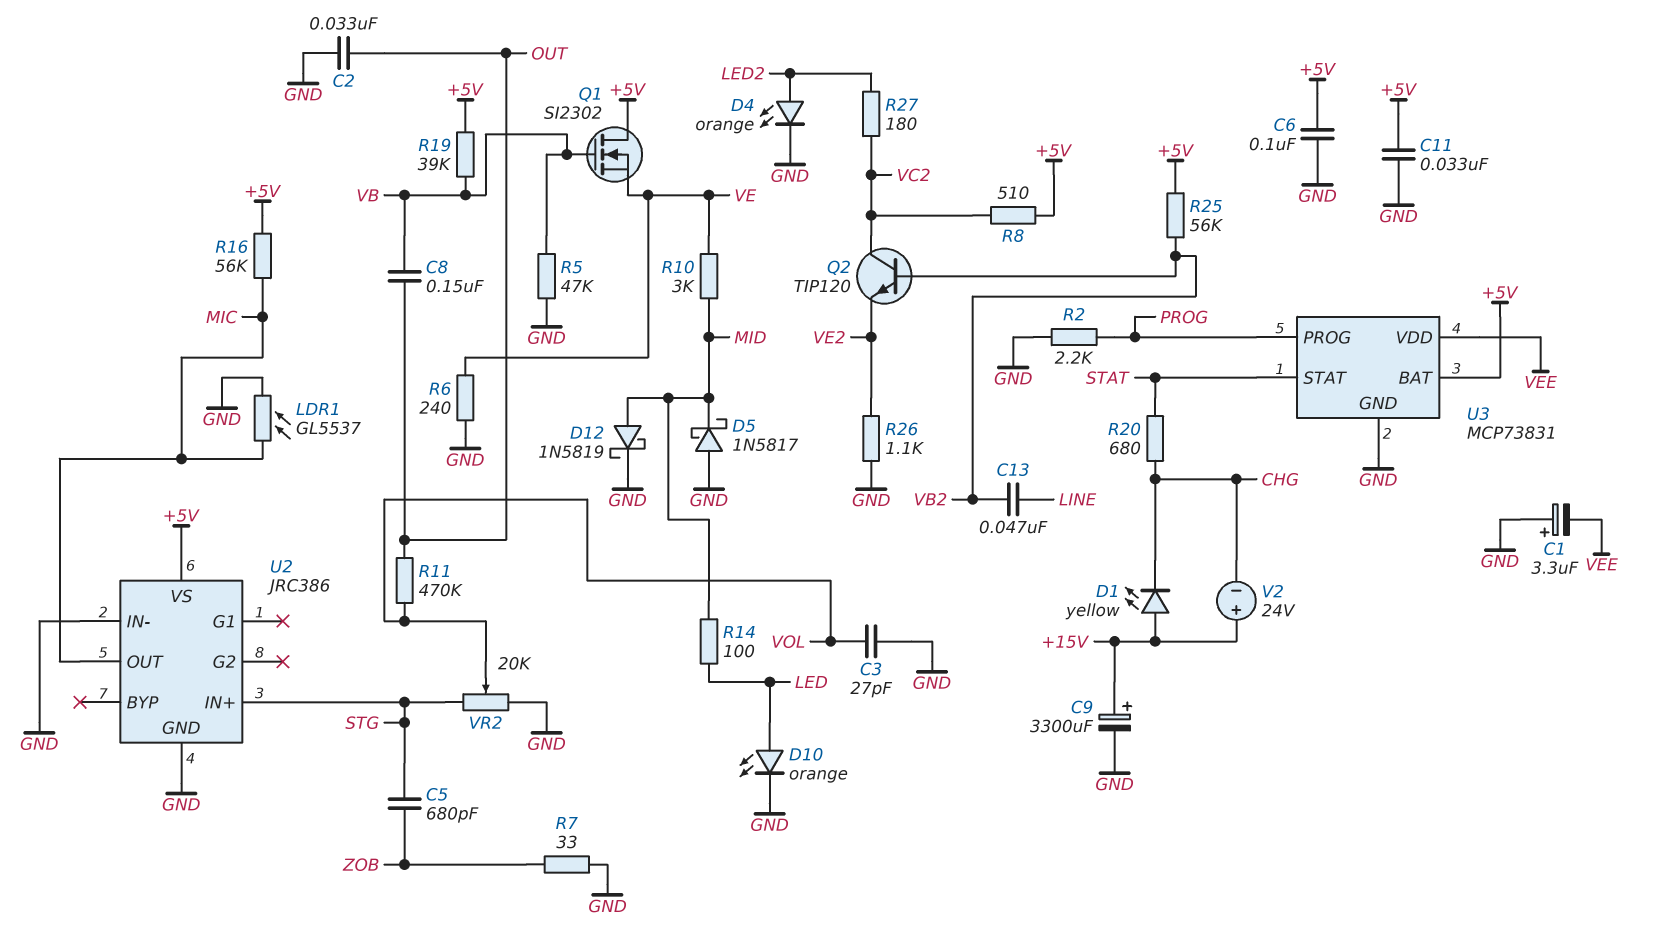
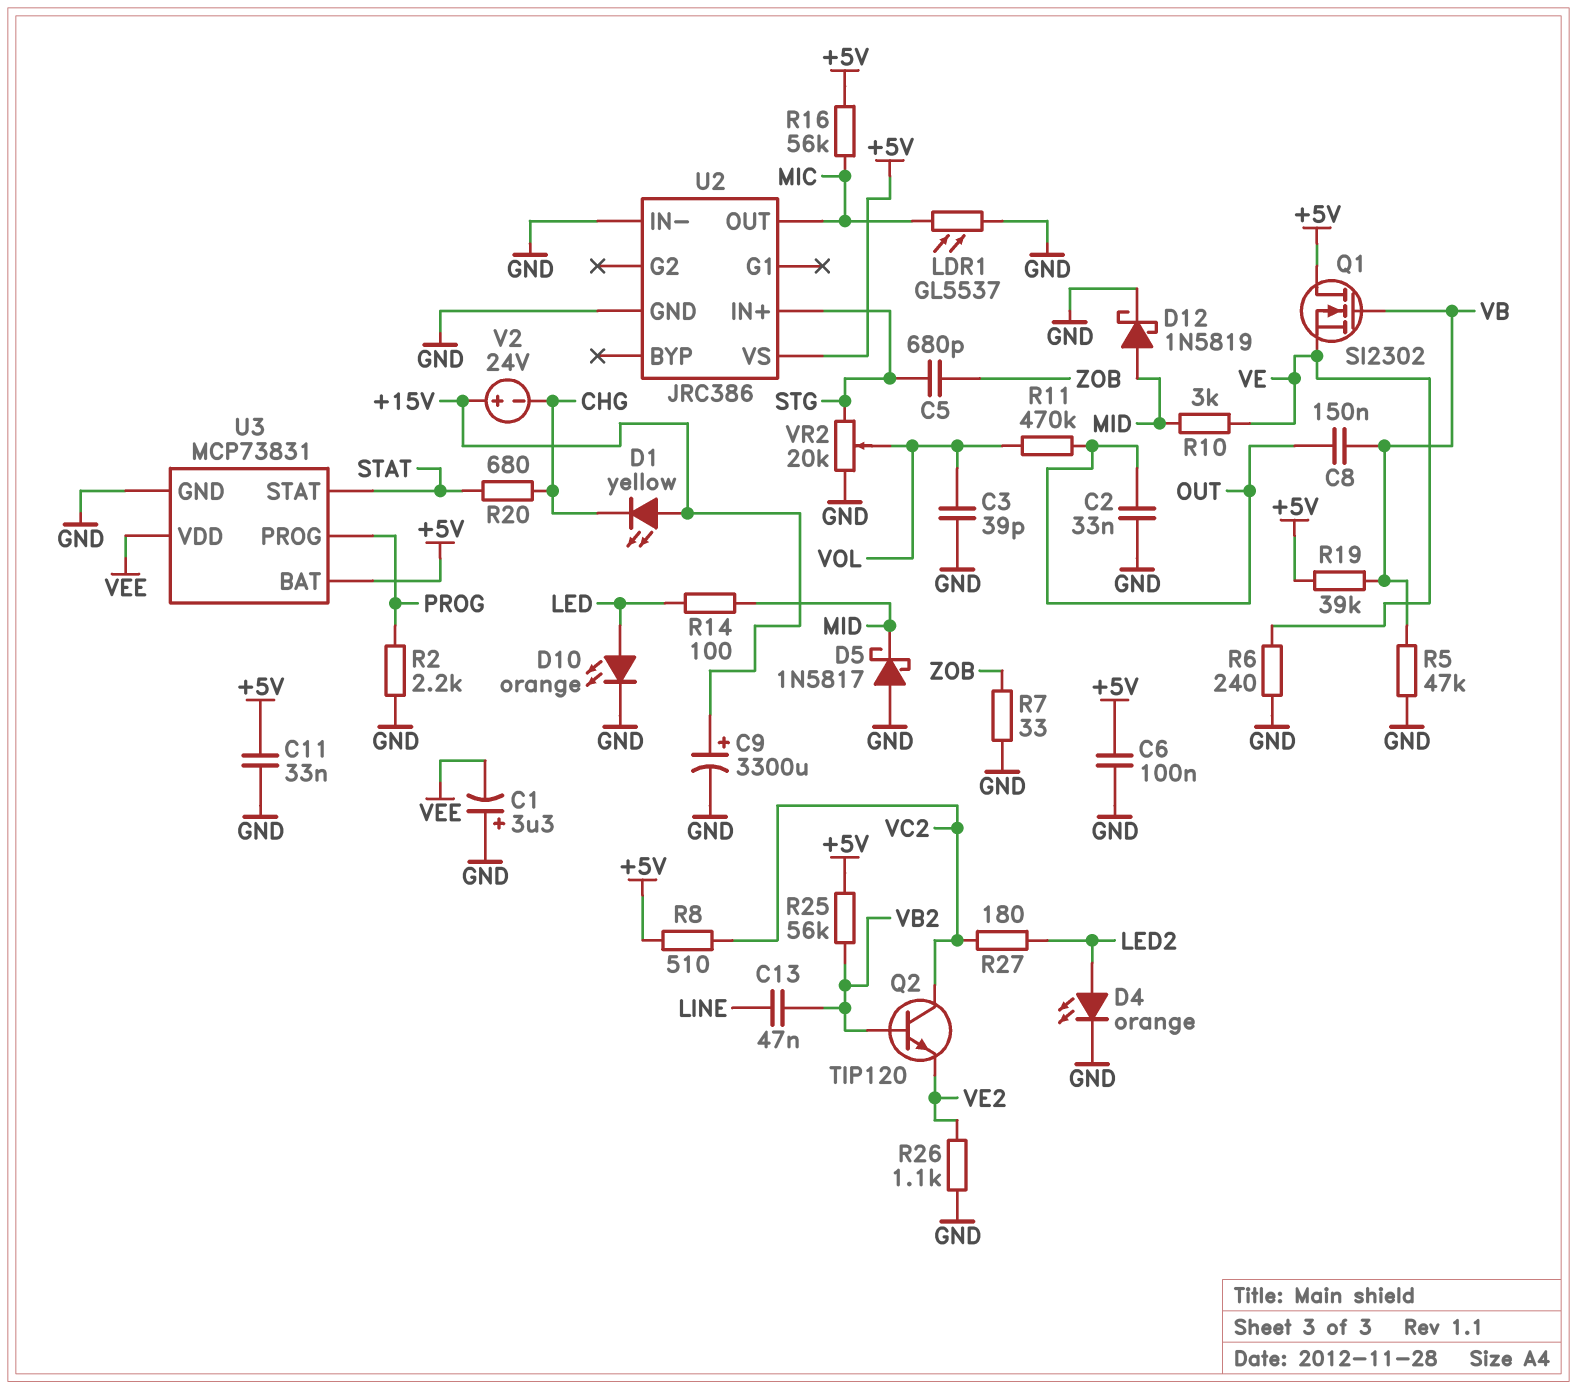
C3: 27pF (GND, VOL) -> 39pF (GND, VOL)

